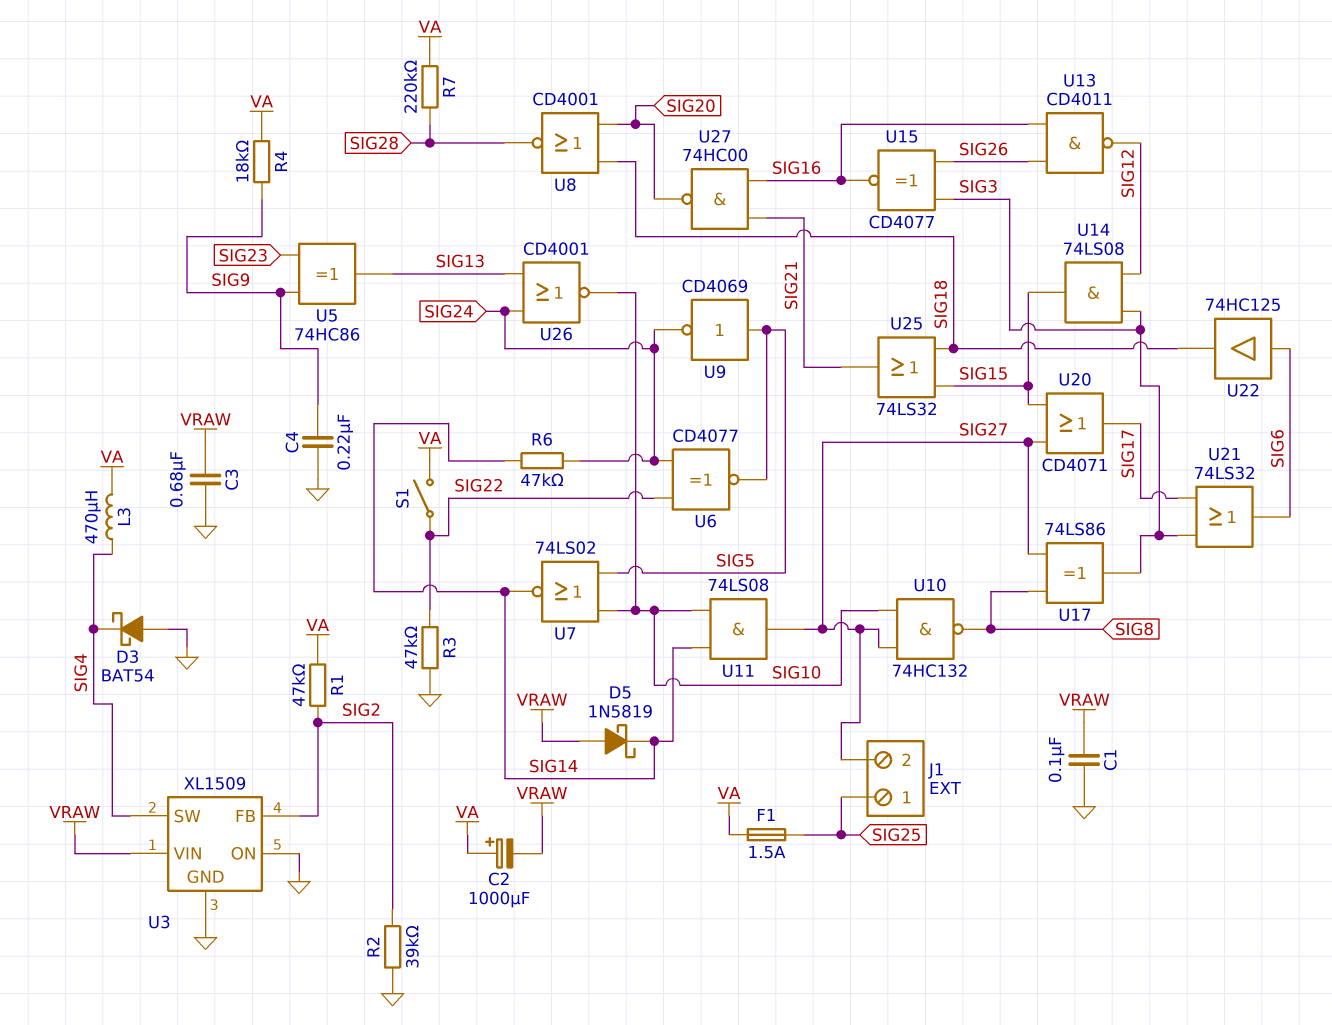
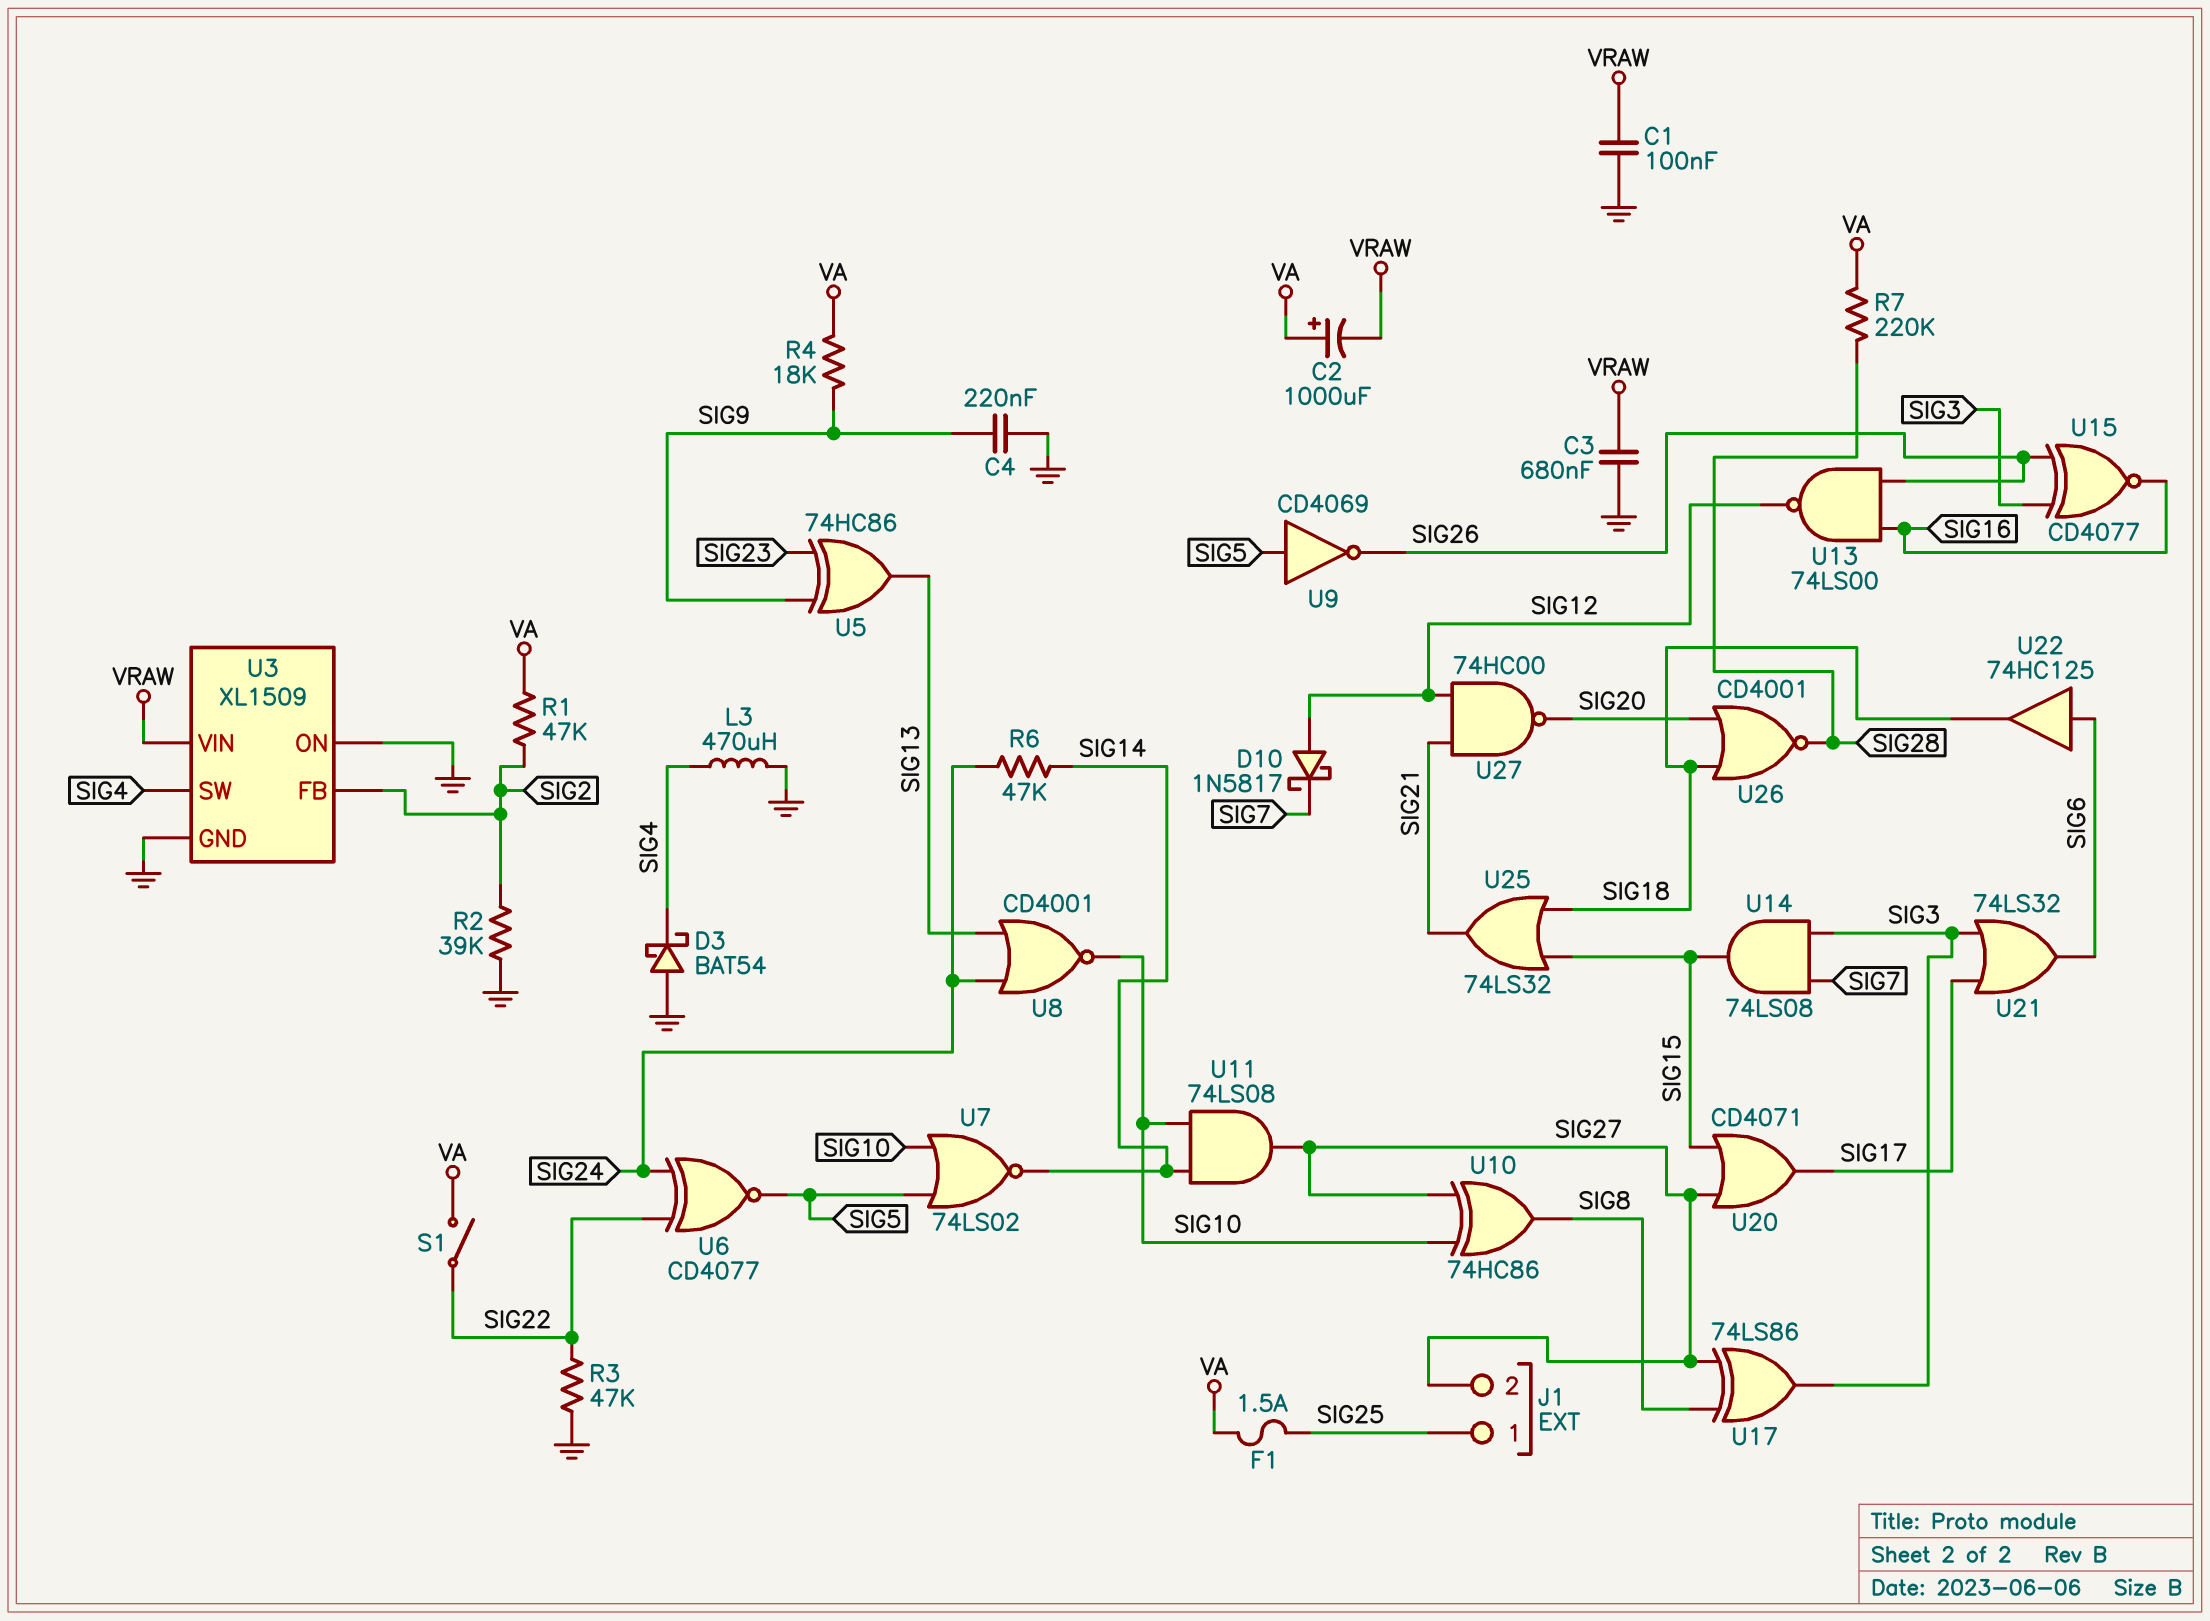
D5: schottky 1N5819 (A VRAW, K SIG14) -> none
D10: none -> schottky 1N5817 (A SIG12, K SIG7)
L3: 470uH (SIG4, VA) -> 470uH (GND, SIG4)
U8: NOR CD4001 (in SIG18, in SIG20, out SIG28) -> NOR CD4001 (in SIG13, in SIG24, out SIG10)
U9: NOT CD4069 (in SIG5, out SIG24) -> NOT CD4069 (in SIG5, out SIG26)
U10: NAND 74HC132 (in SIG10, in SIG27, out SIG8) -> XOR 74HC86 (in SIG10, in SIG27, out SIG8)
U13: NAND CD4011 (in SIG16, in SIG26, out SIG12) -> NAND 74LS00 (in SIG16, in SIG26, out SIG12)
U14: AND 74LS08 (in SIG3, in SIG12, out SIG15) -> AND 74LS08 (in SIG3, in SIG7, out SIG15)
U26: NOR CD4001 (in SIG13, in SIG24, out SIG10) -> NOR CD4001 (in SIG18, in SIG20, out SIG28)
U27: NAND 74HC00 (in SIG16, in SIG21, out SIG20) -> NAND 74HC00 (in SIG12, in SIG21, out SIG20)

